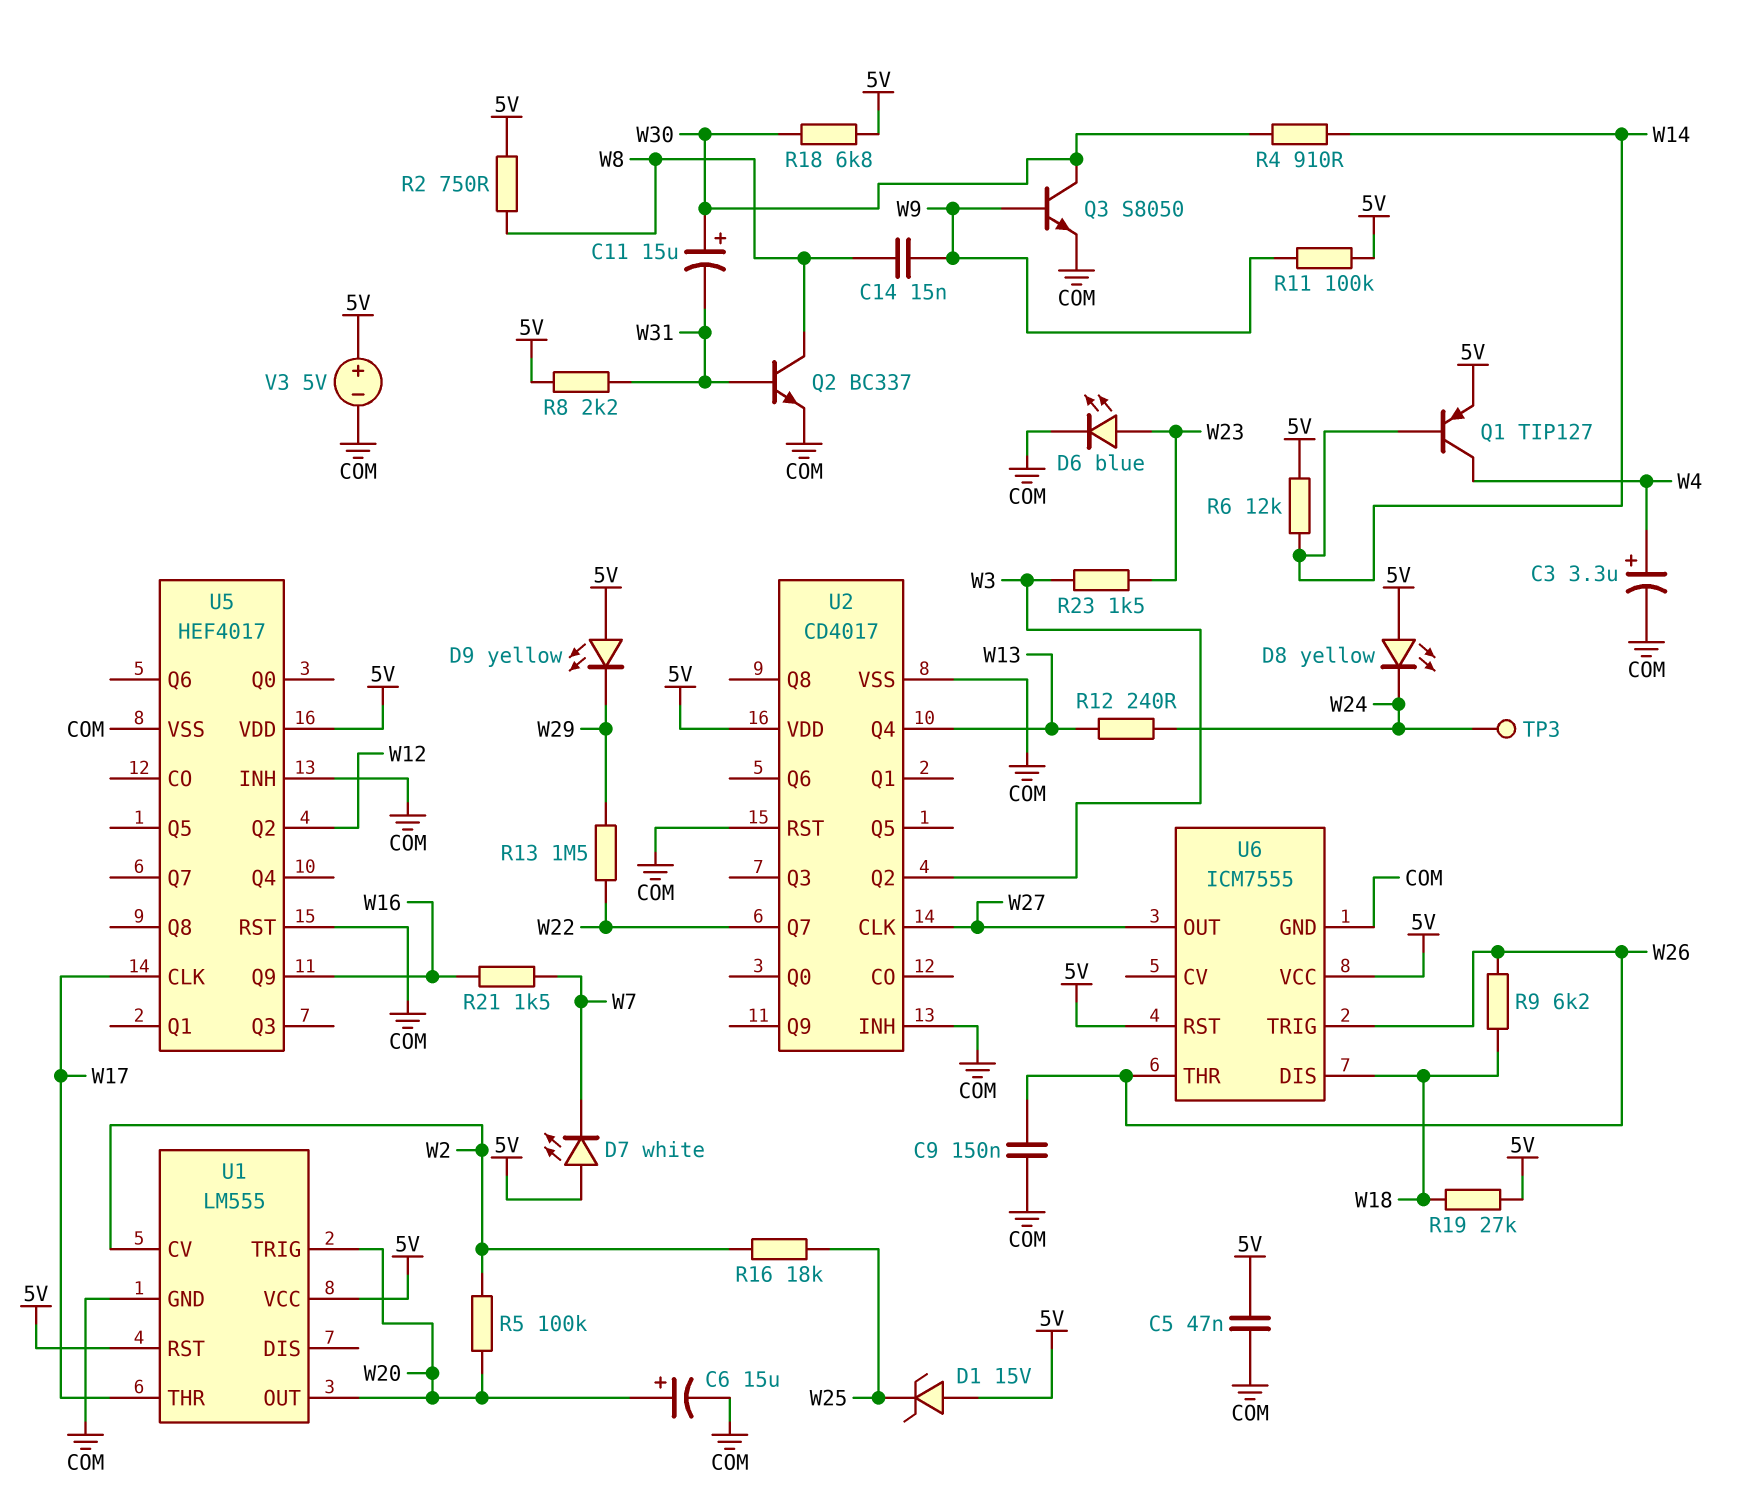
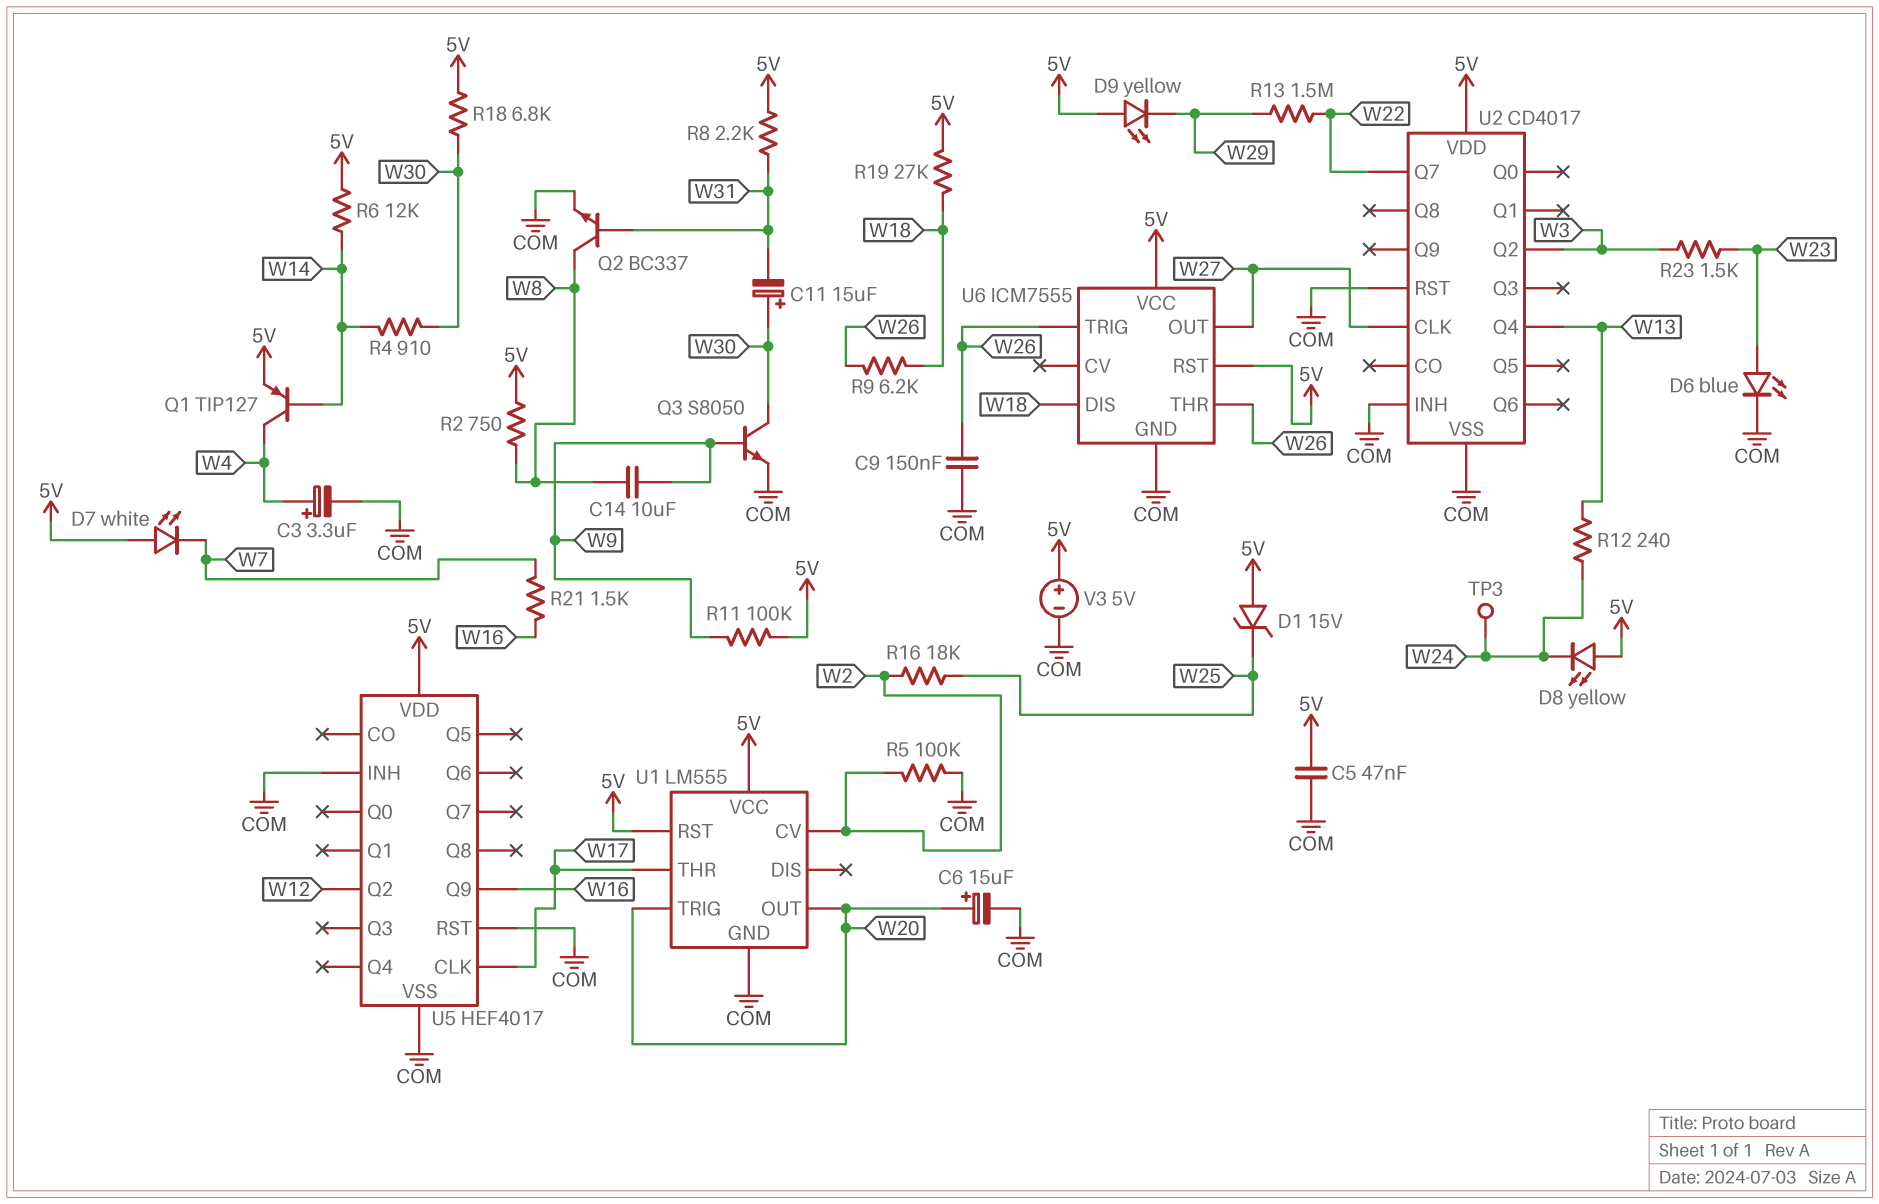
C14: 15nF (W8, W9) -> 10uF (W8, W9)
R5: 100k (W2, W20) -> 100k (COM, W2)

